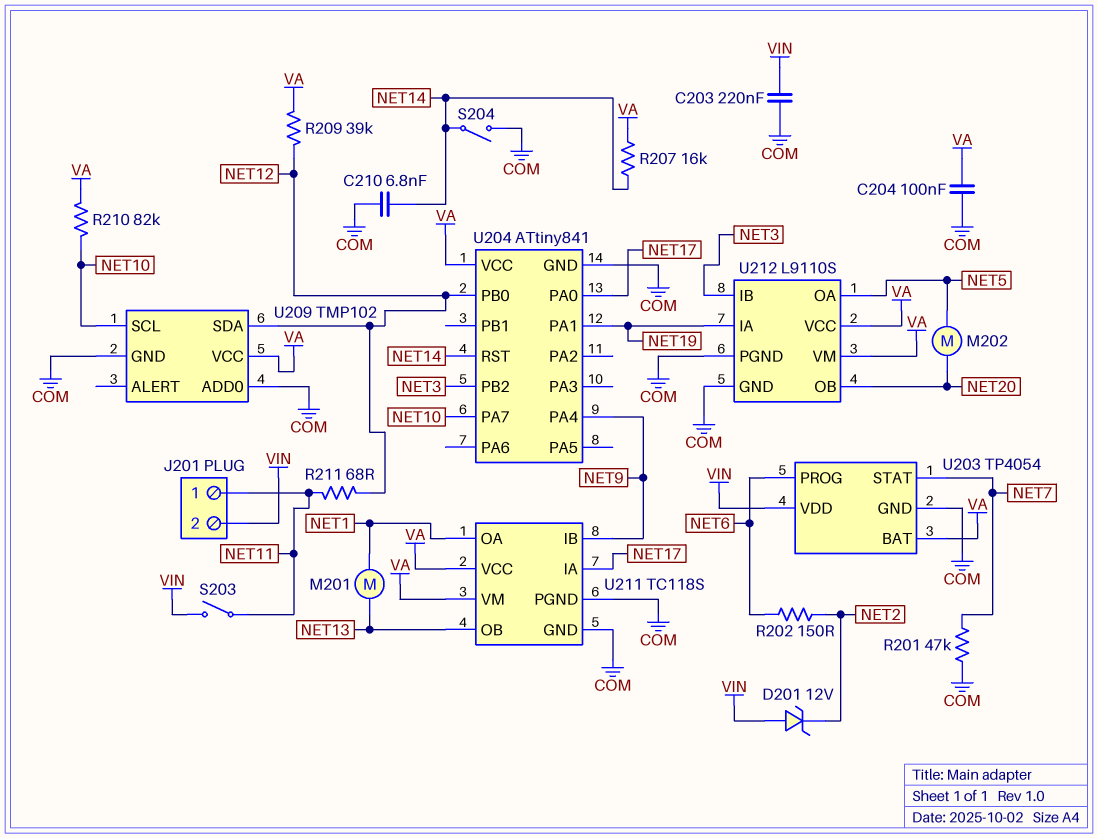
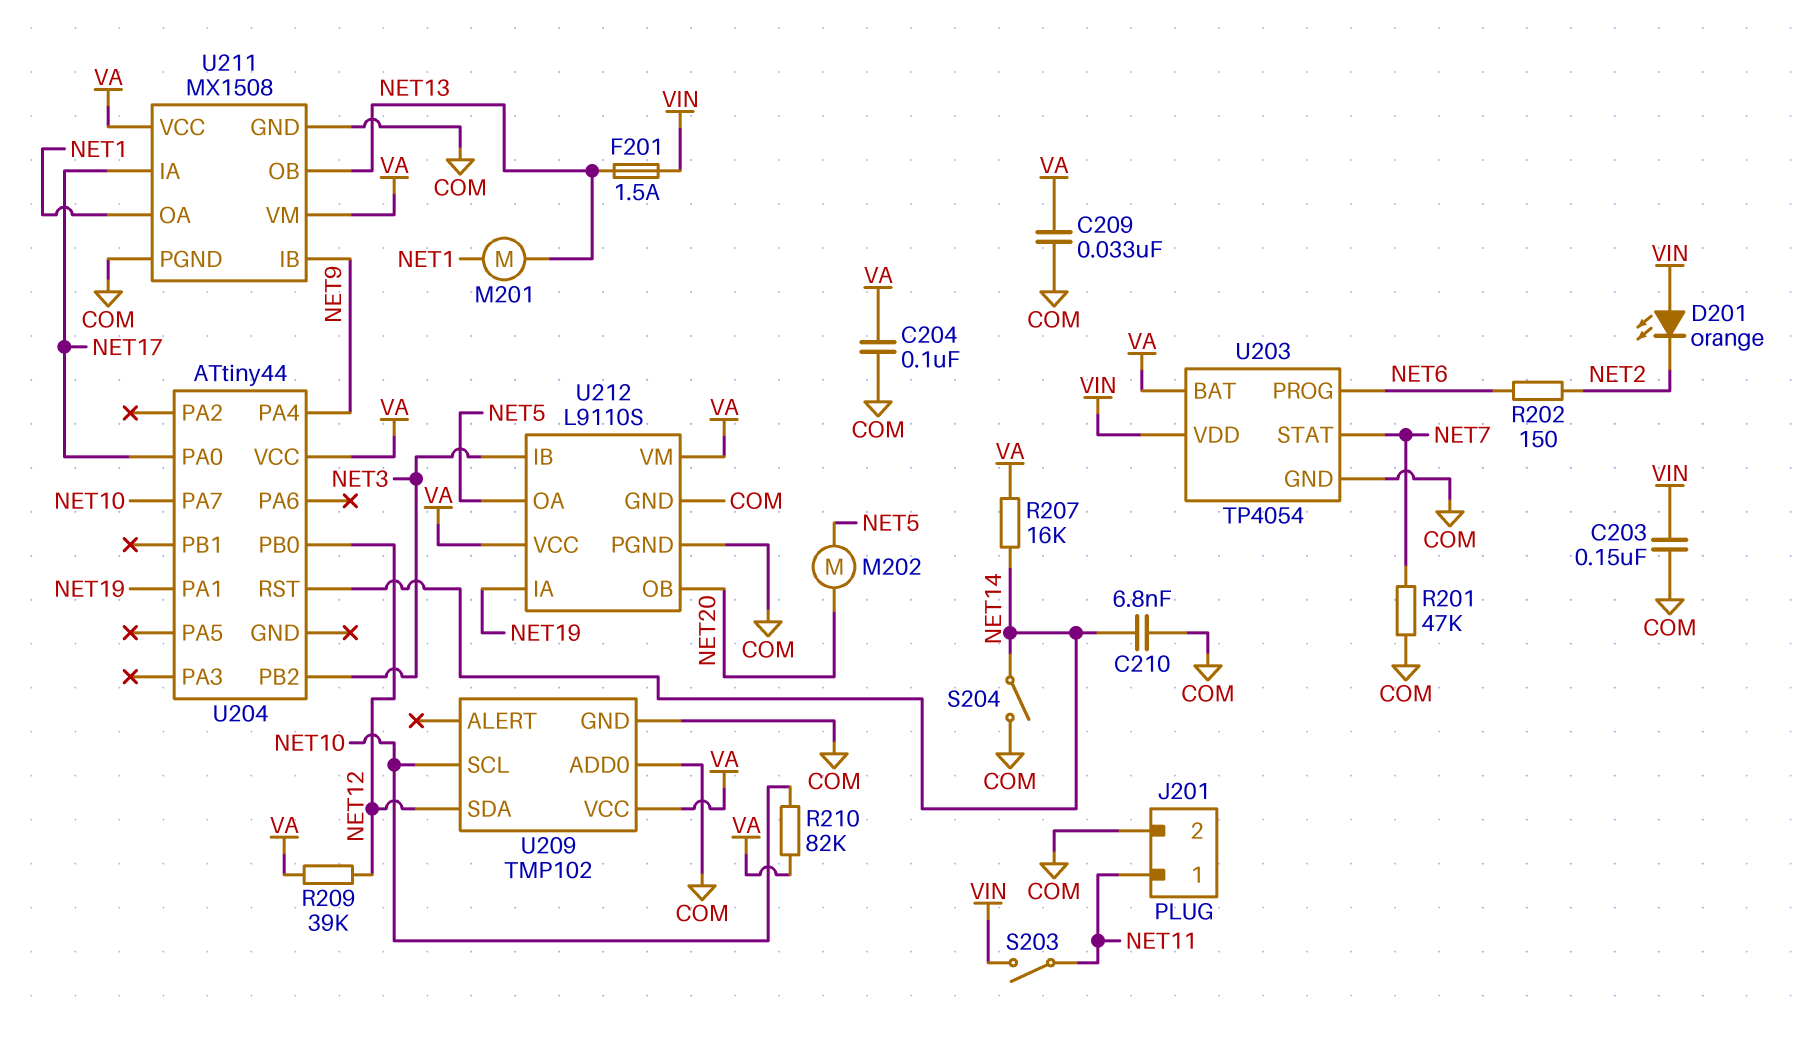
C203: 220nF (COM, VIN) -> 150nF (COM, VIN)
C209: none -> 33nF (COM, VA)
D201: zener 12V (A VIN, K NET2) -> LED orange (A VIN, K NET2)
F201: none -> 1.5A (NET13, VIN)
J201 pin 2: VIN -> COM
R211: 68 (NET11, NET12) -> none
U204: ATtiny841 -> ATtiny44
U204 pin GND: COM -> none
U211: TC118S -> MX1508

